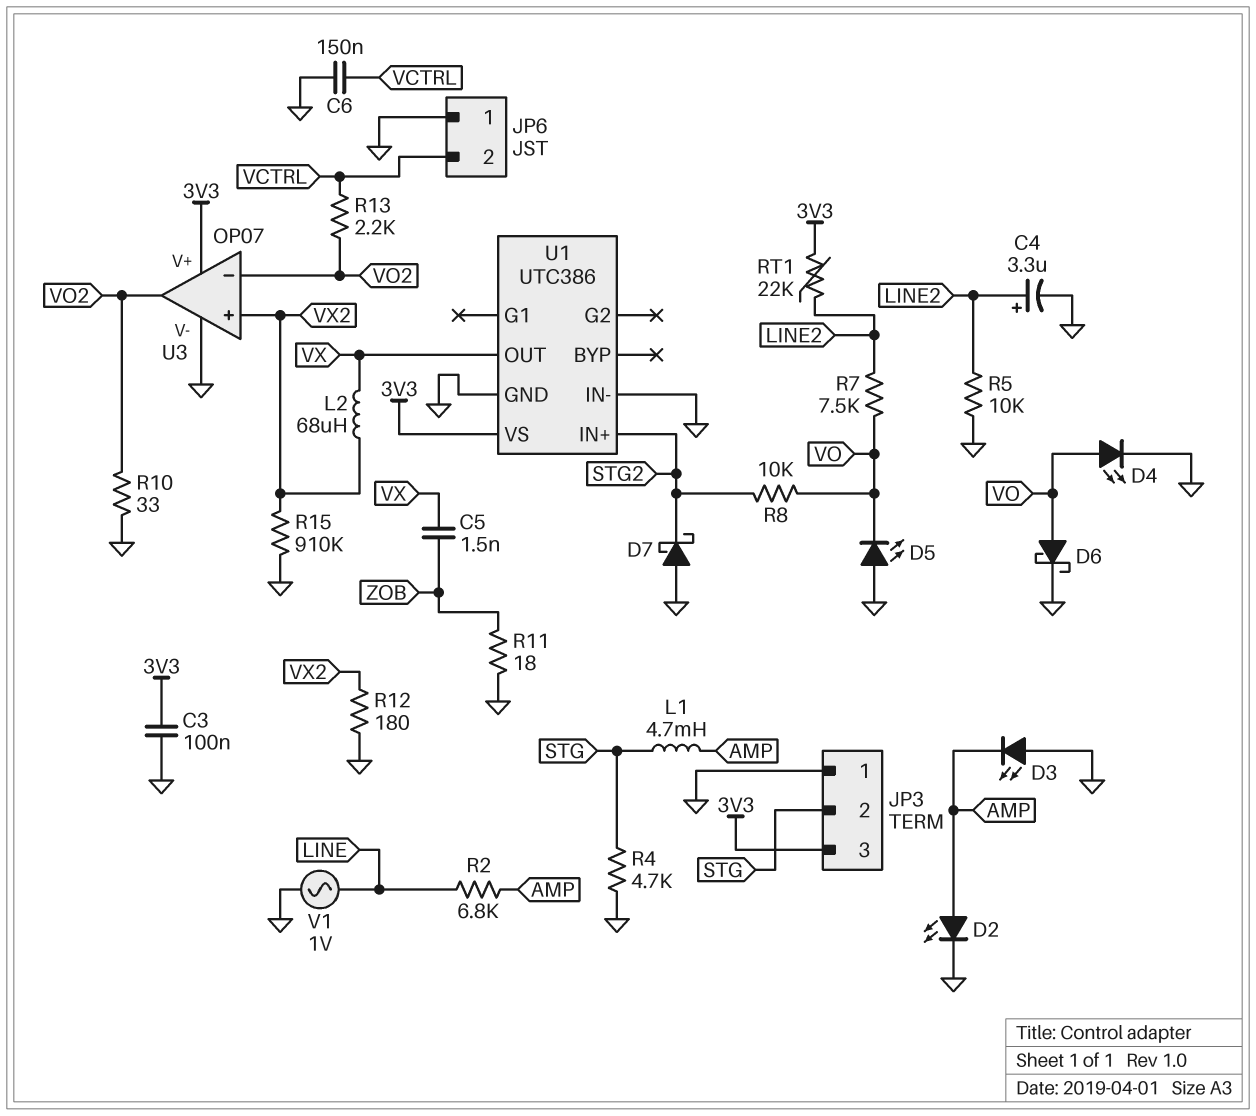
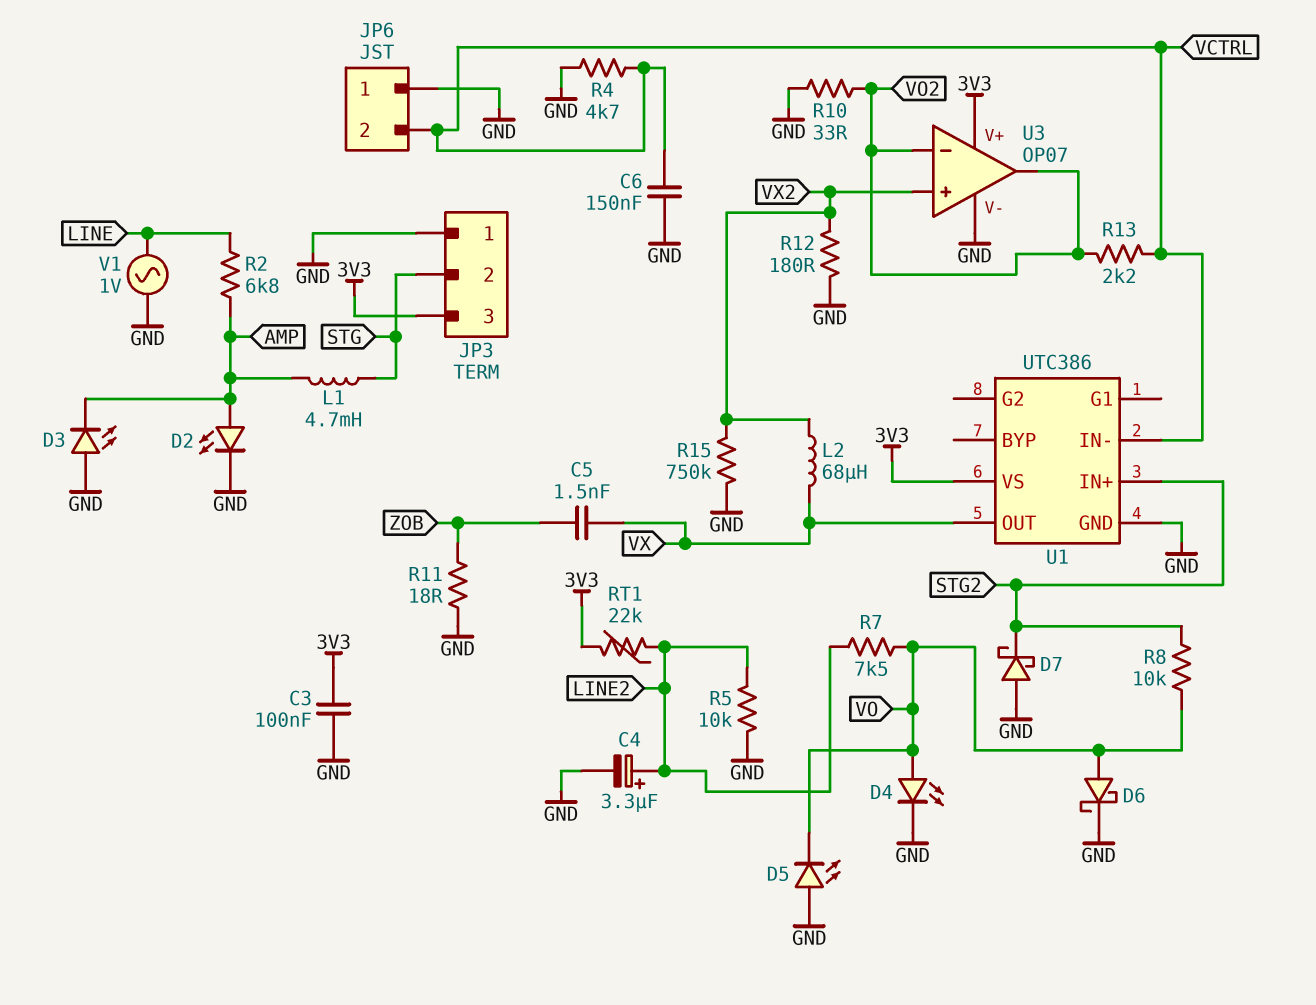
R4: 4.7k (GND, STG) -> 4.7k (GND, VCTRL)
R15: 910k (GND, VX2) -> 750k (GND, VX2)
U1 pin IN-: GND -> VCTRL

